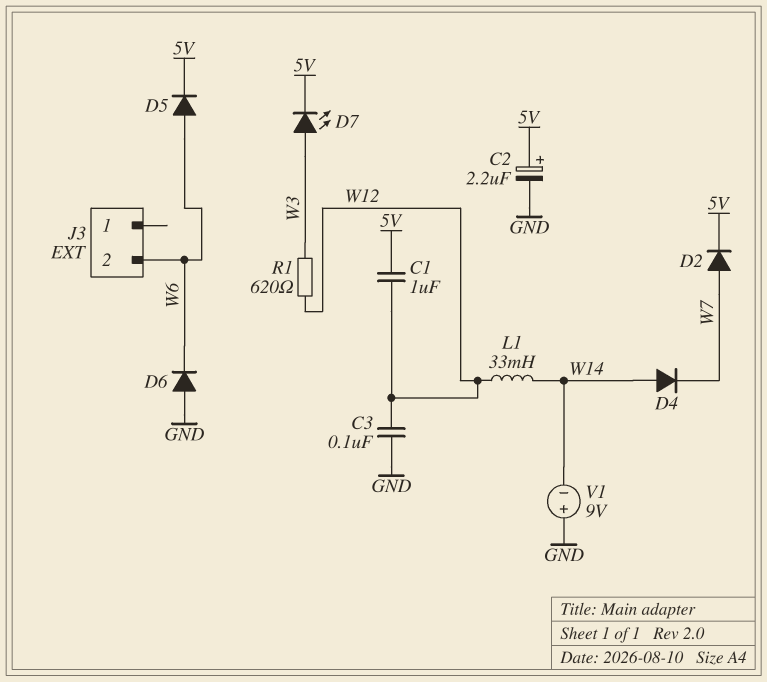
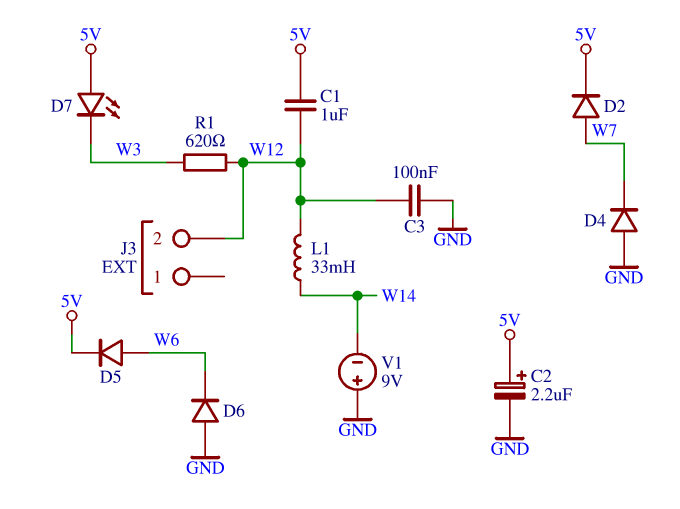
D4: diode (A W14, K W7) -> diode (A GND, K W7)
D7: LED (A W3, K 5V) -> LED (A 5V, K W3)
J3 pin 2: W6 -> W12

